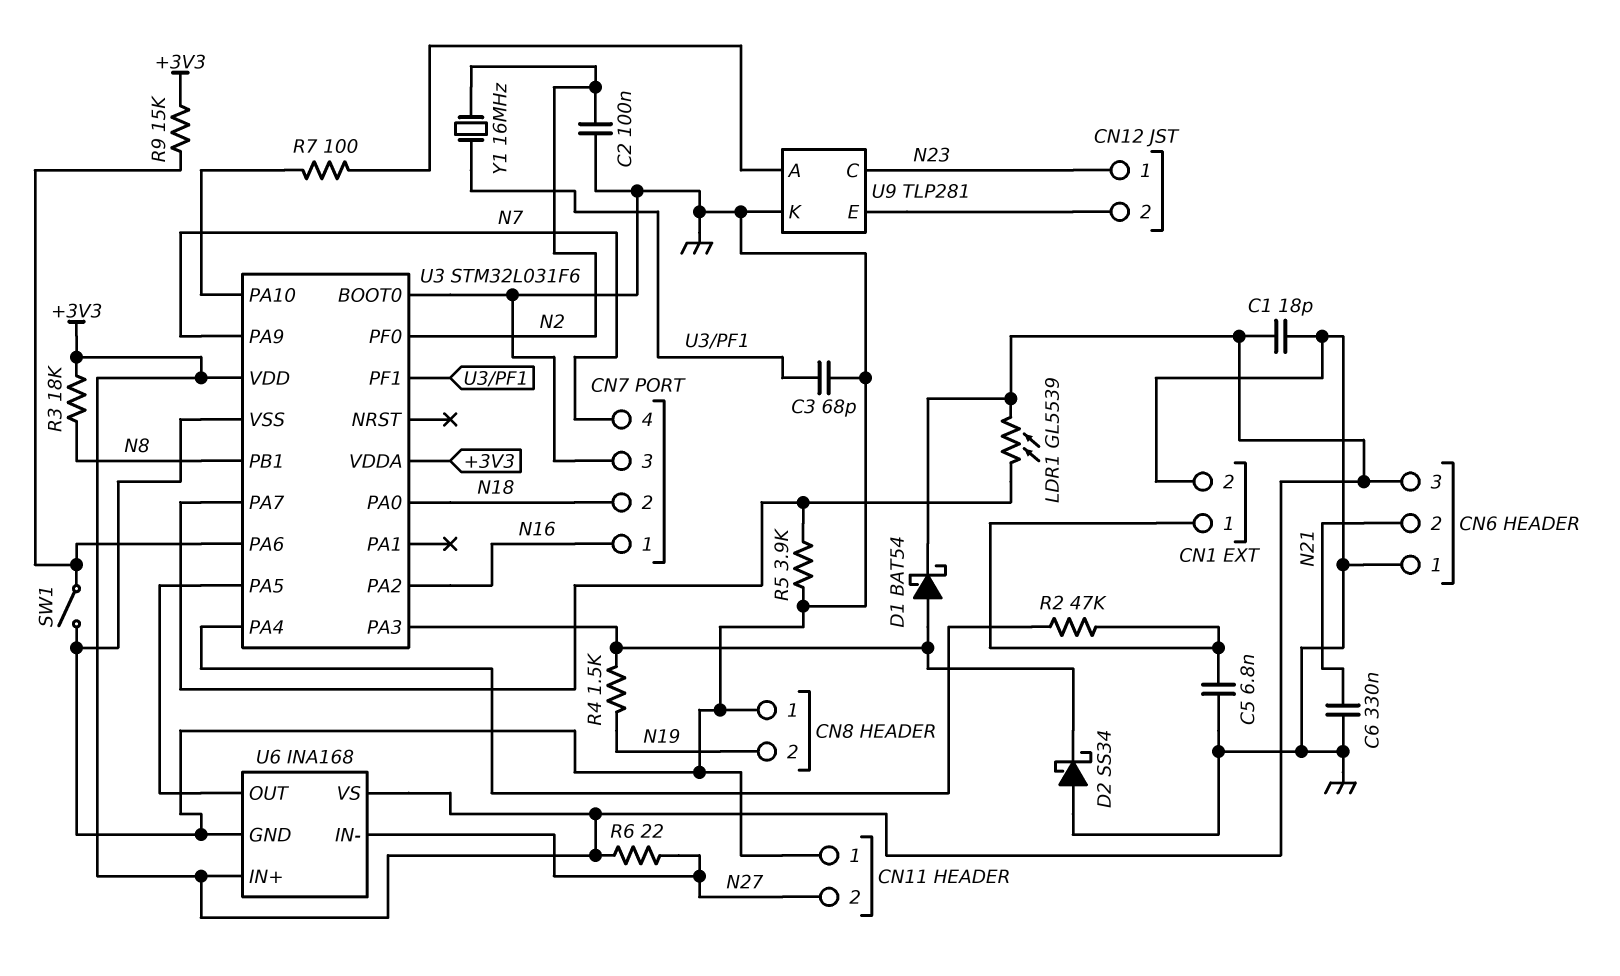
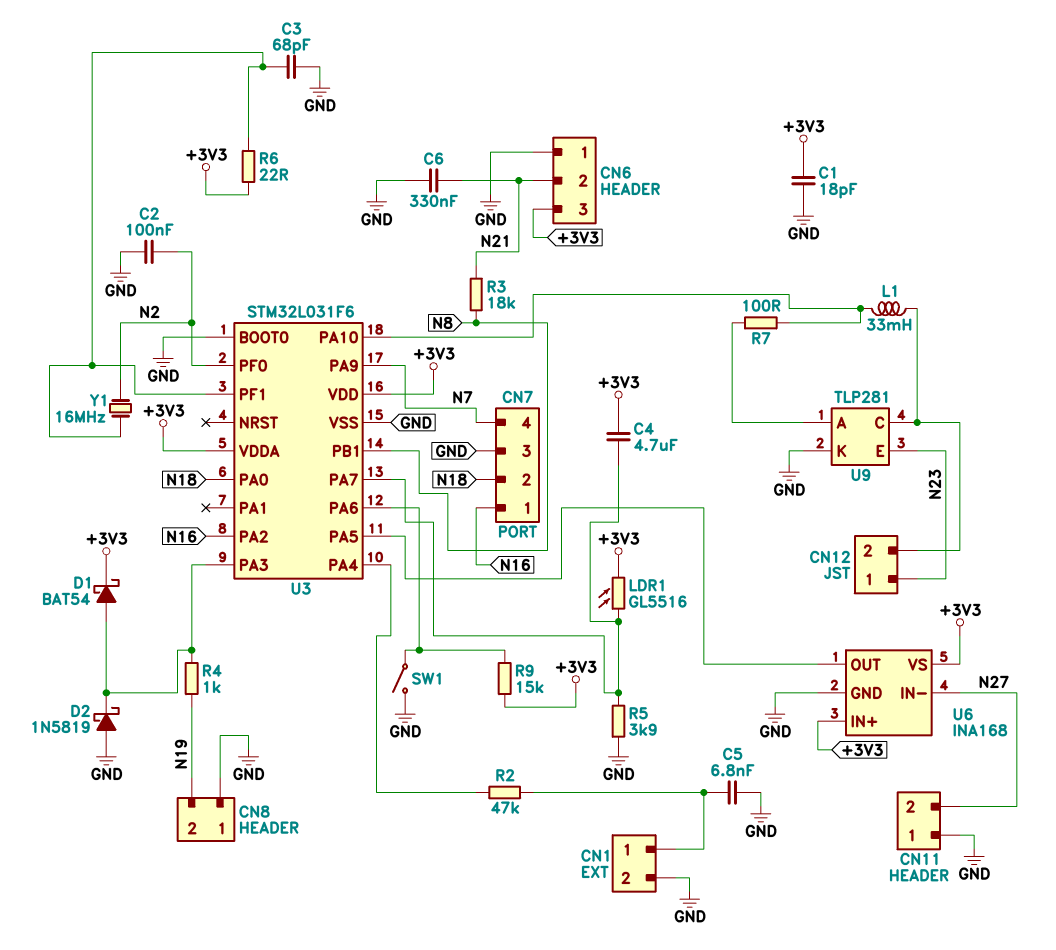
C4: none -> 4.7uF (+3V3, U3/PA7)
D2: schottky SS34 (A GND, K U3/PA3) -> schottky 1N5819 (A GND, K U3/PA3)
L1: none -> 33mH (CN12/2, U3/PA10)
LDR1: GL5539 (+3V3, U3/PA7) -> GL5516 (+3V3, U3/PA7)
R3: 18k (+3V3, N8) -> 18k (N8, N21)
R4: 1.5k (N19, U3/PA3) -> 1k (N19, U3/PA3)
R6: 22 (+3V3, N27) -> 22 (+3V3, U3/PF1)
U9 pin C: N23 -> CN12/2
U9 pin E: CN12/2 -> N23

